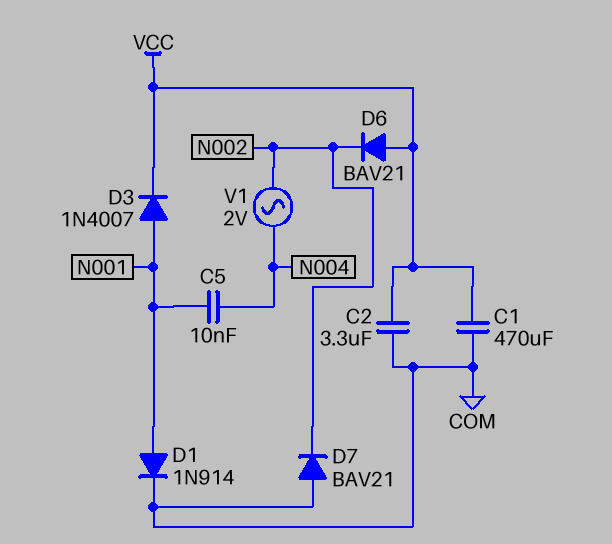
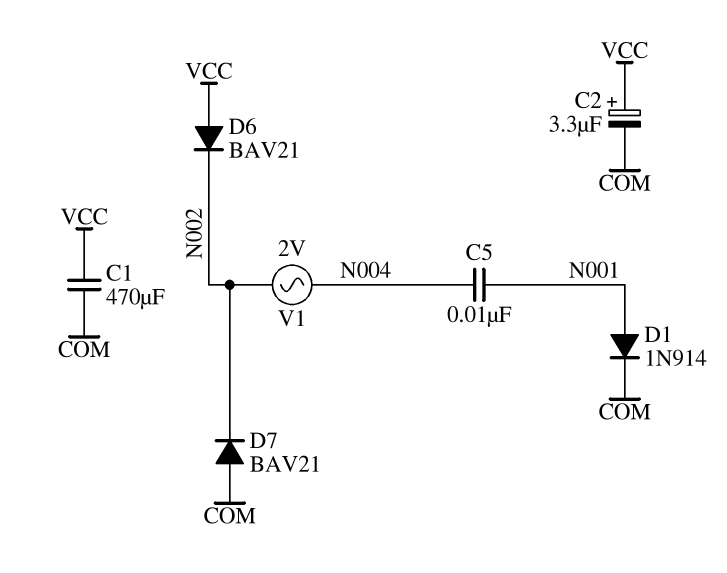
C2: 3.3uF (COM, VCC) -> 3.3uF (plus VCC, minus COM)
D3: diode 1N4007 (A N001, K VCC) -> none

